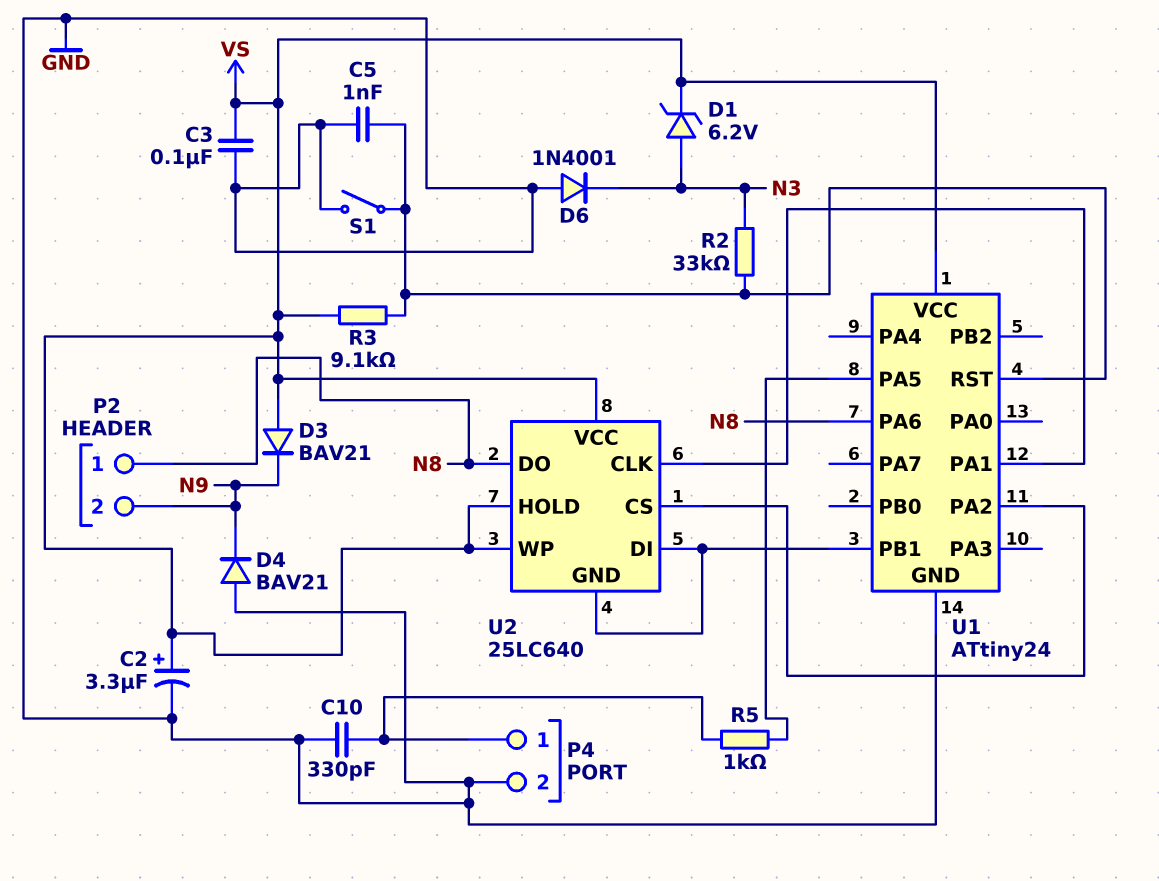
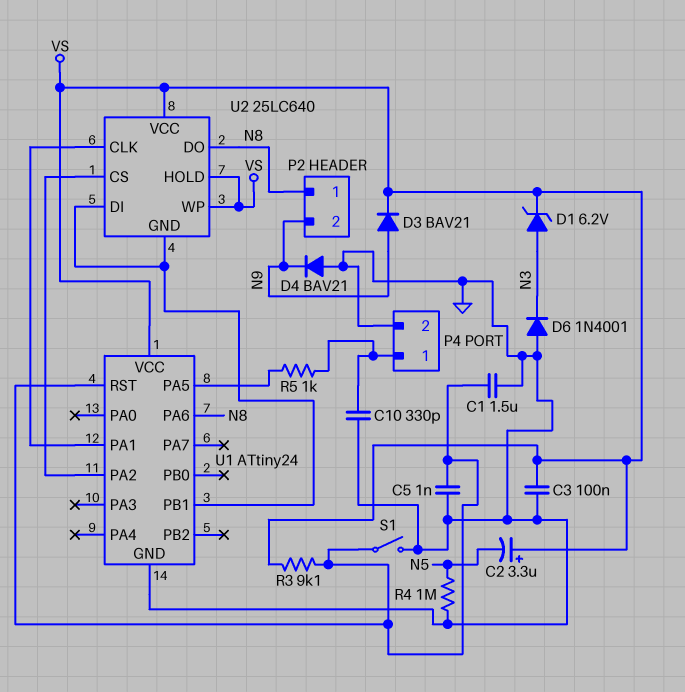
C1: none -> 1.5uF (GND, U1/RST)
C2: 3.3uF (plus VS, minus GND) -> 3.3uF (plus VS, minus N5)
D3: diode BAV21 (A VS, K N9) -> diode BAV21 (A N9, K VS)
R2: 33k (N3, U1/RST) -> none
R4: none -> 1M (GND, N5)

